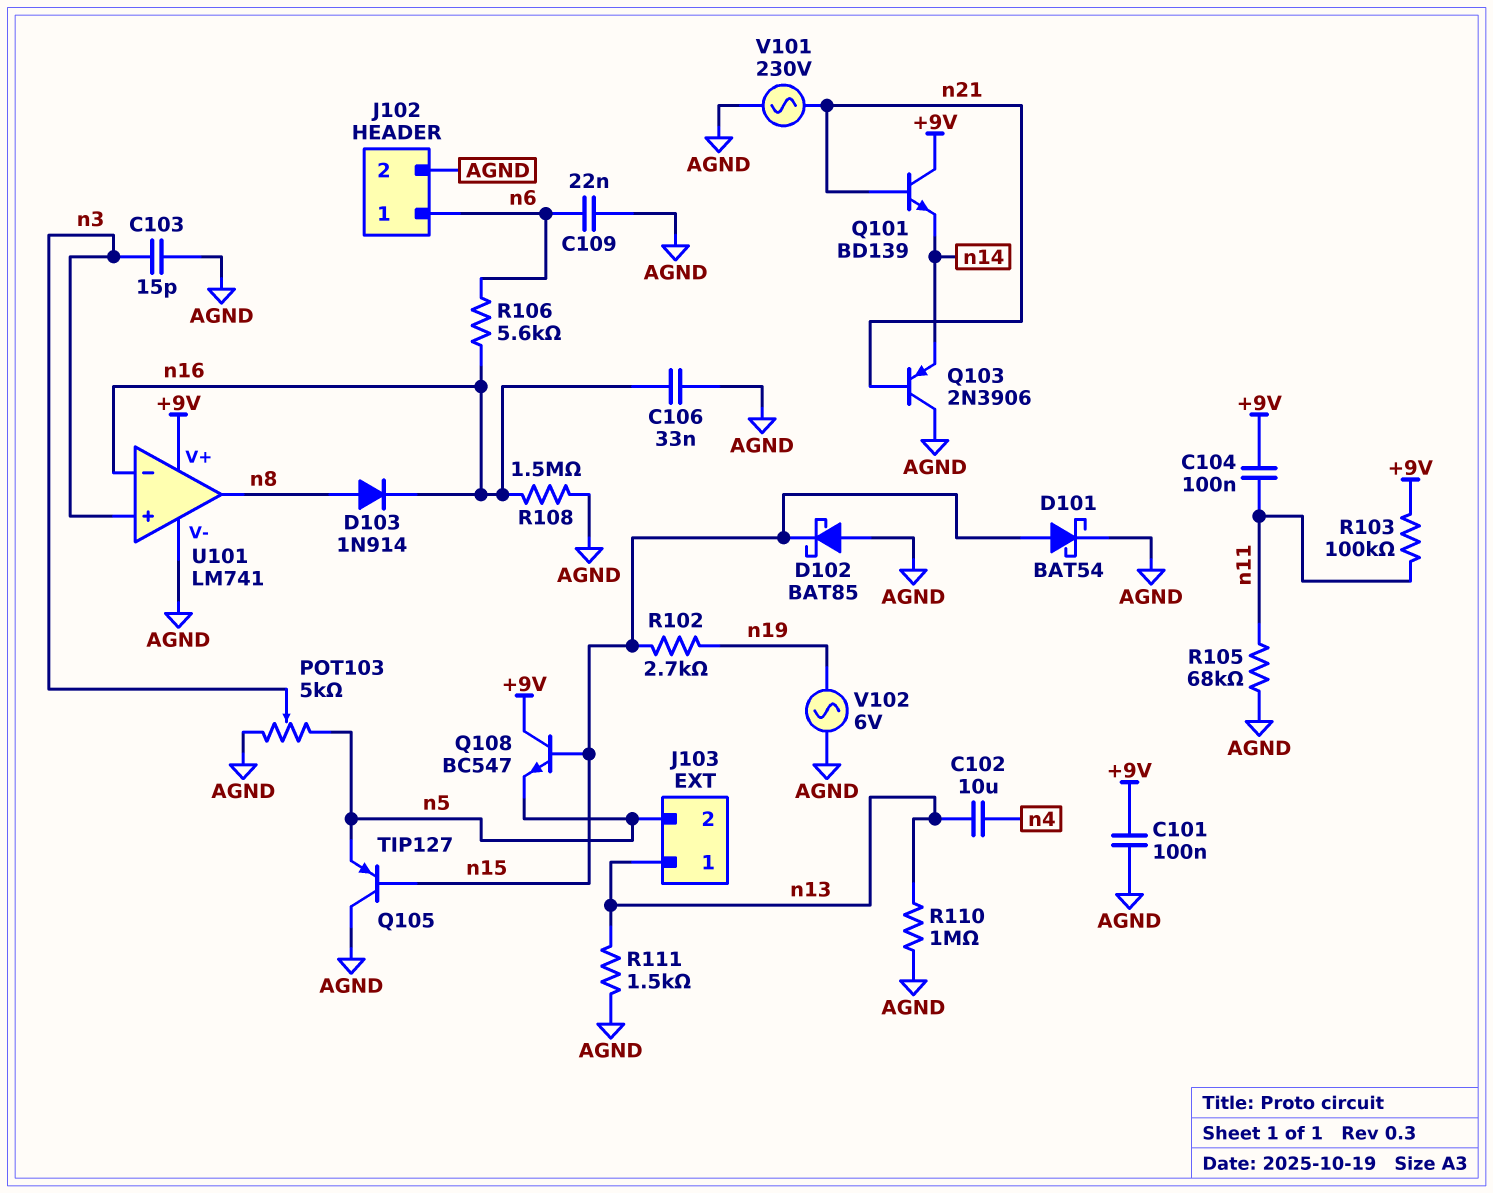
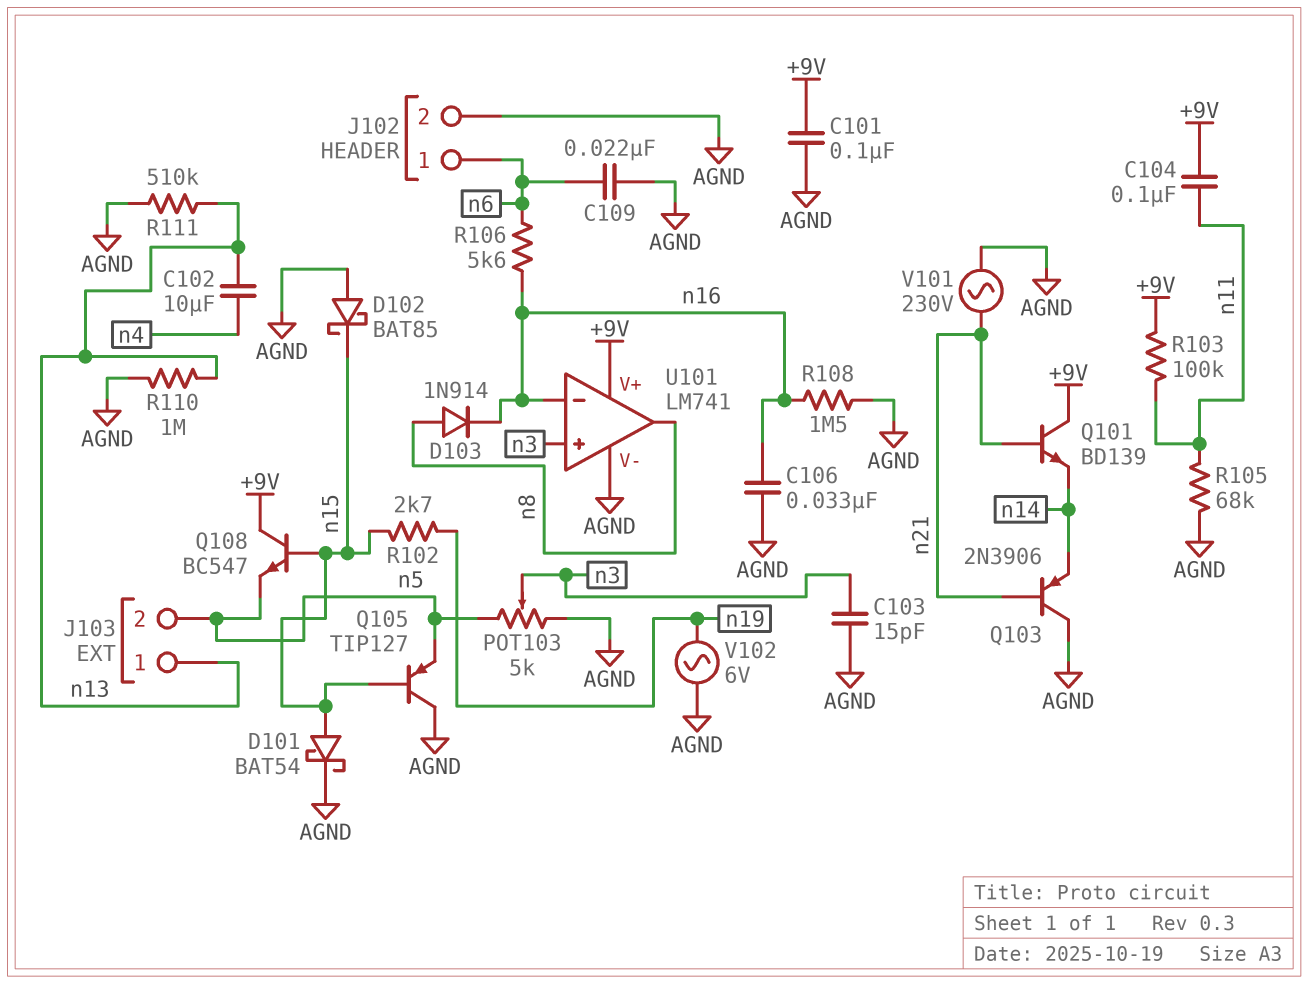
R111: 1.5k (AGND, n13) -> 510k (AGND, n13)

